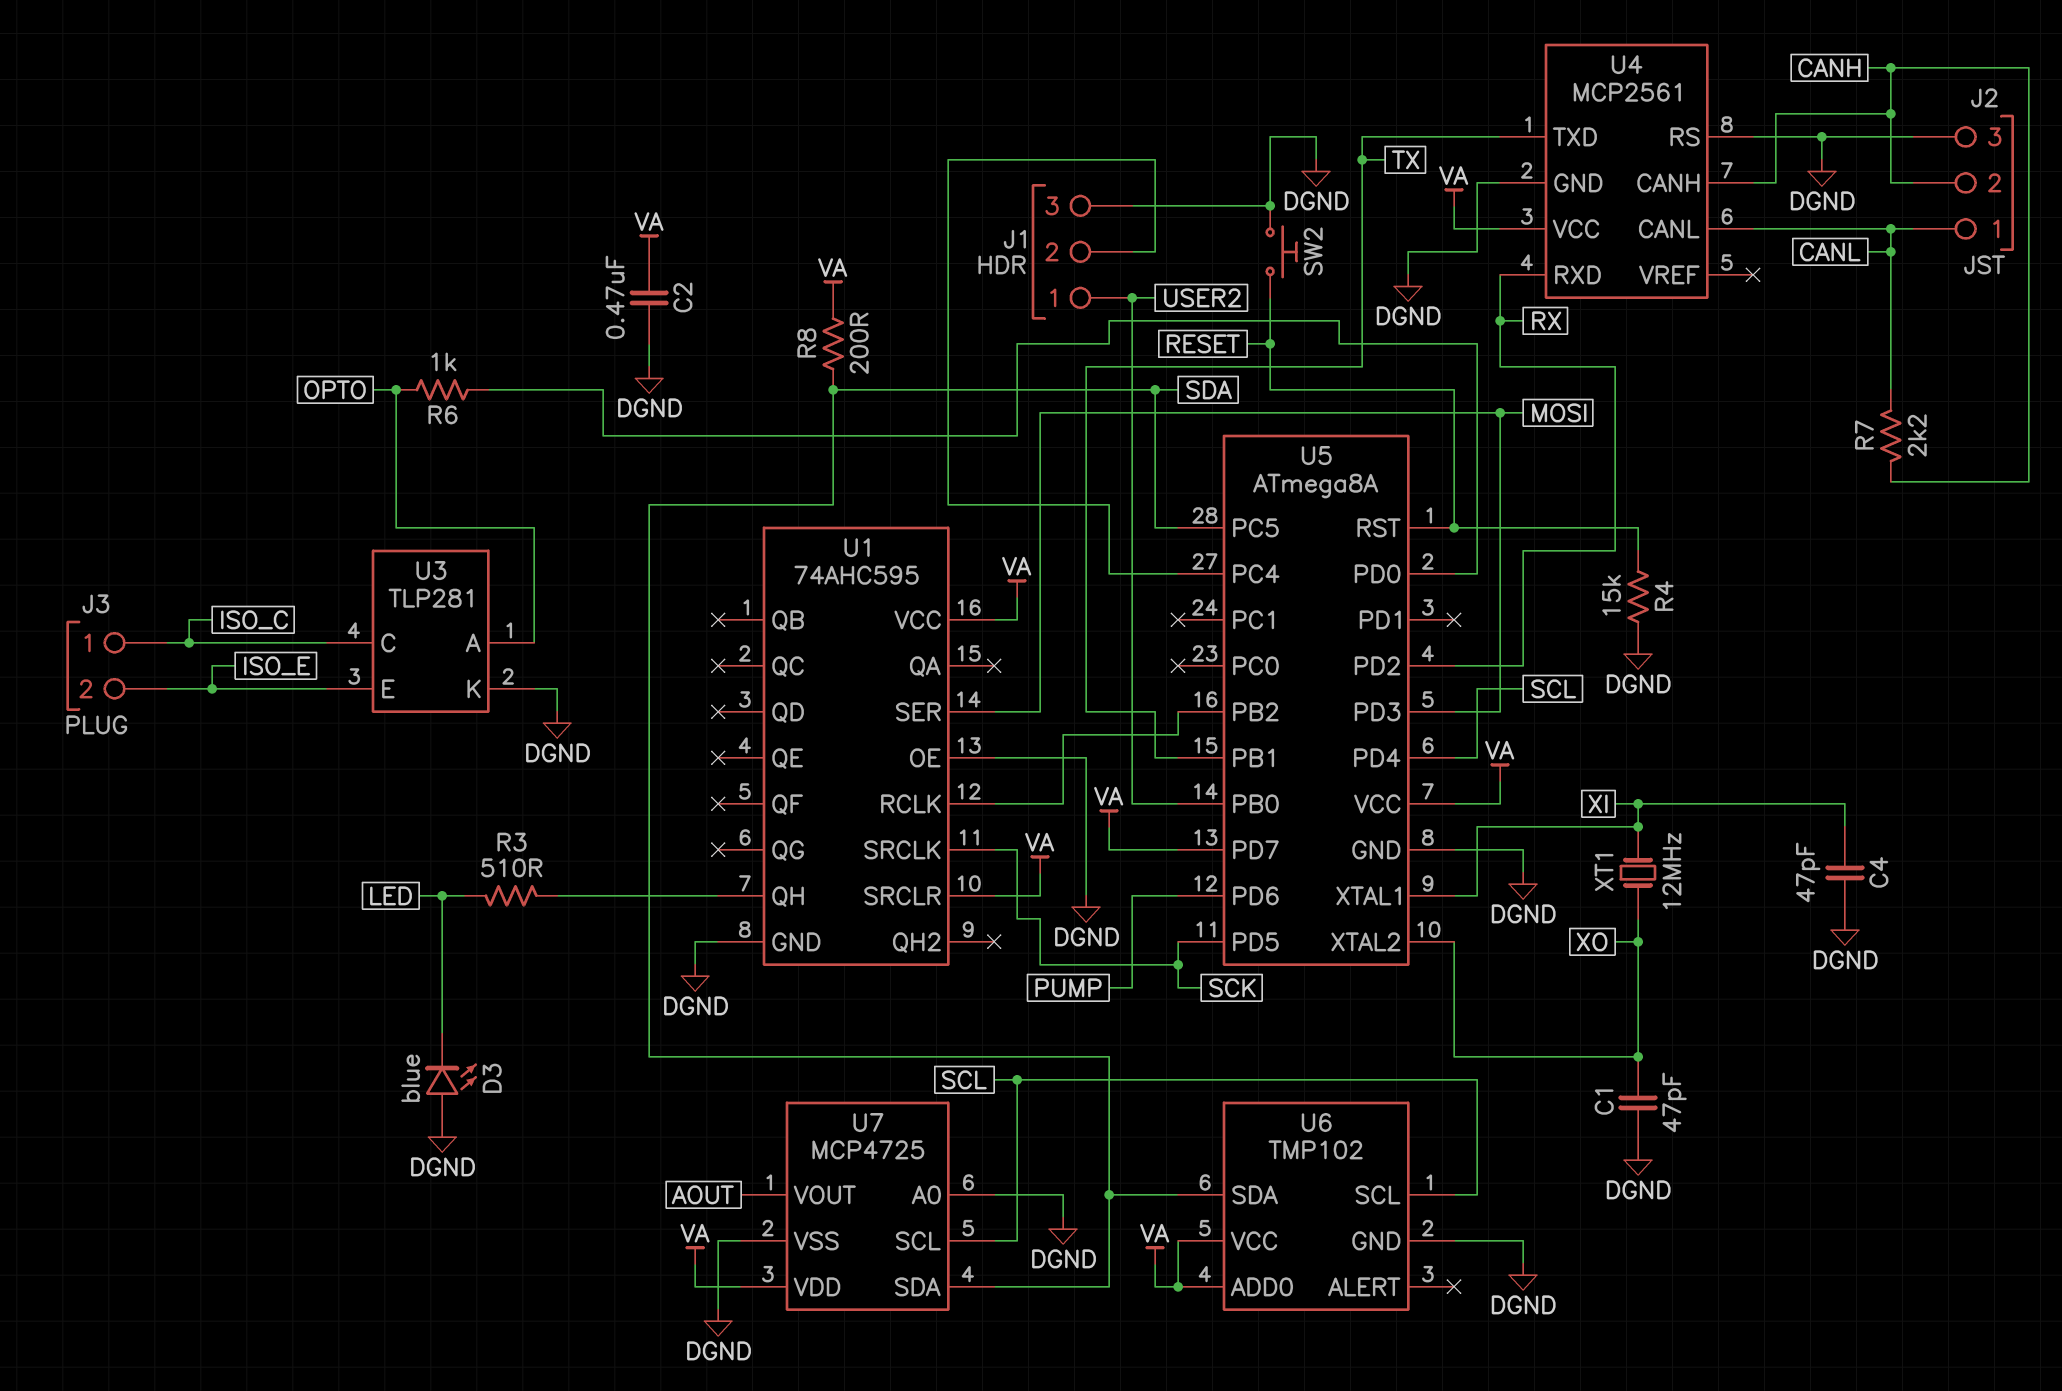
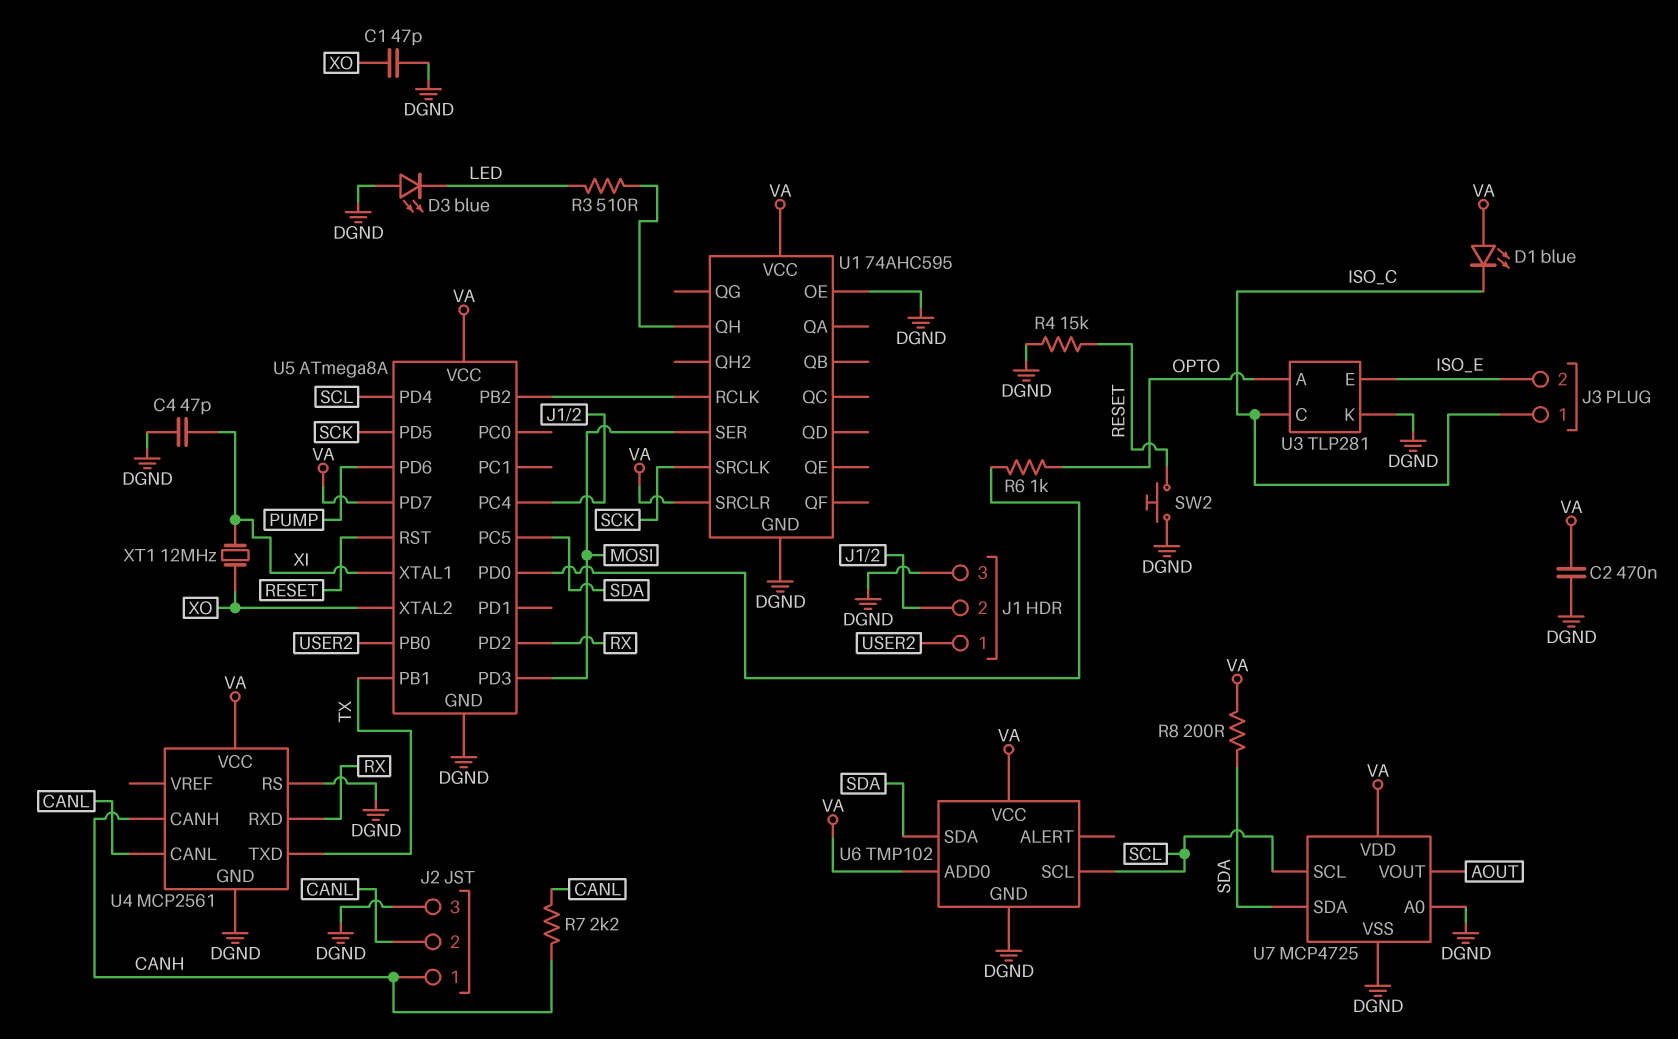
D1: none -> LED blue (A VA, K ISO_C)
J2 pin 1: CANL -> CANH
J2 pin 2: CANH -> CANL

